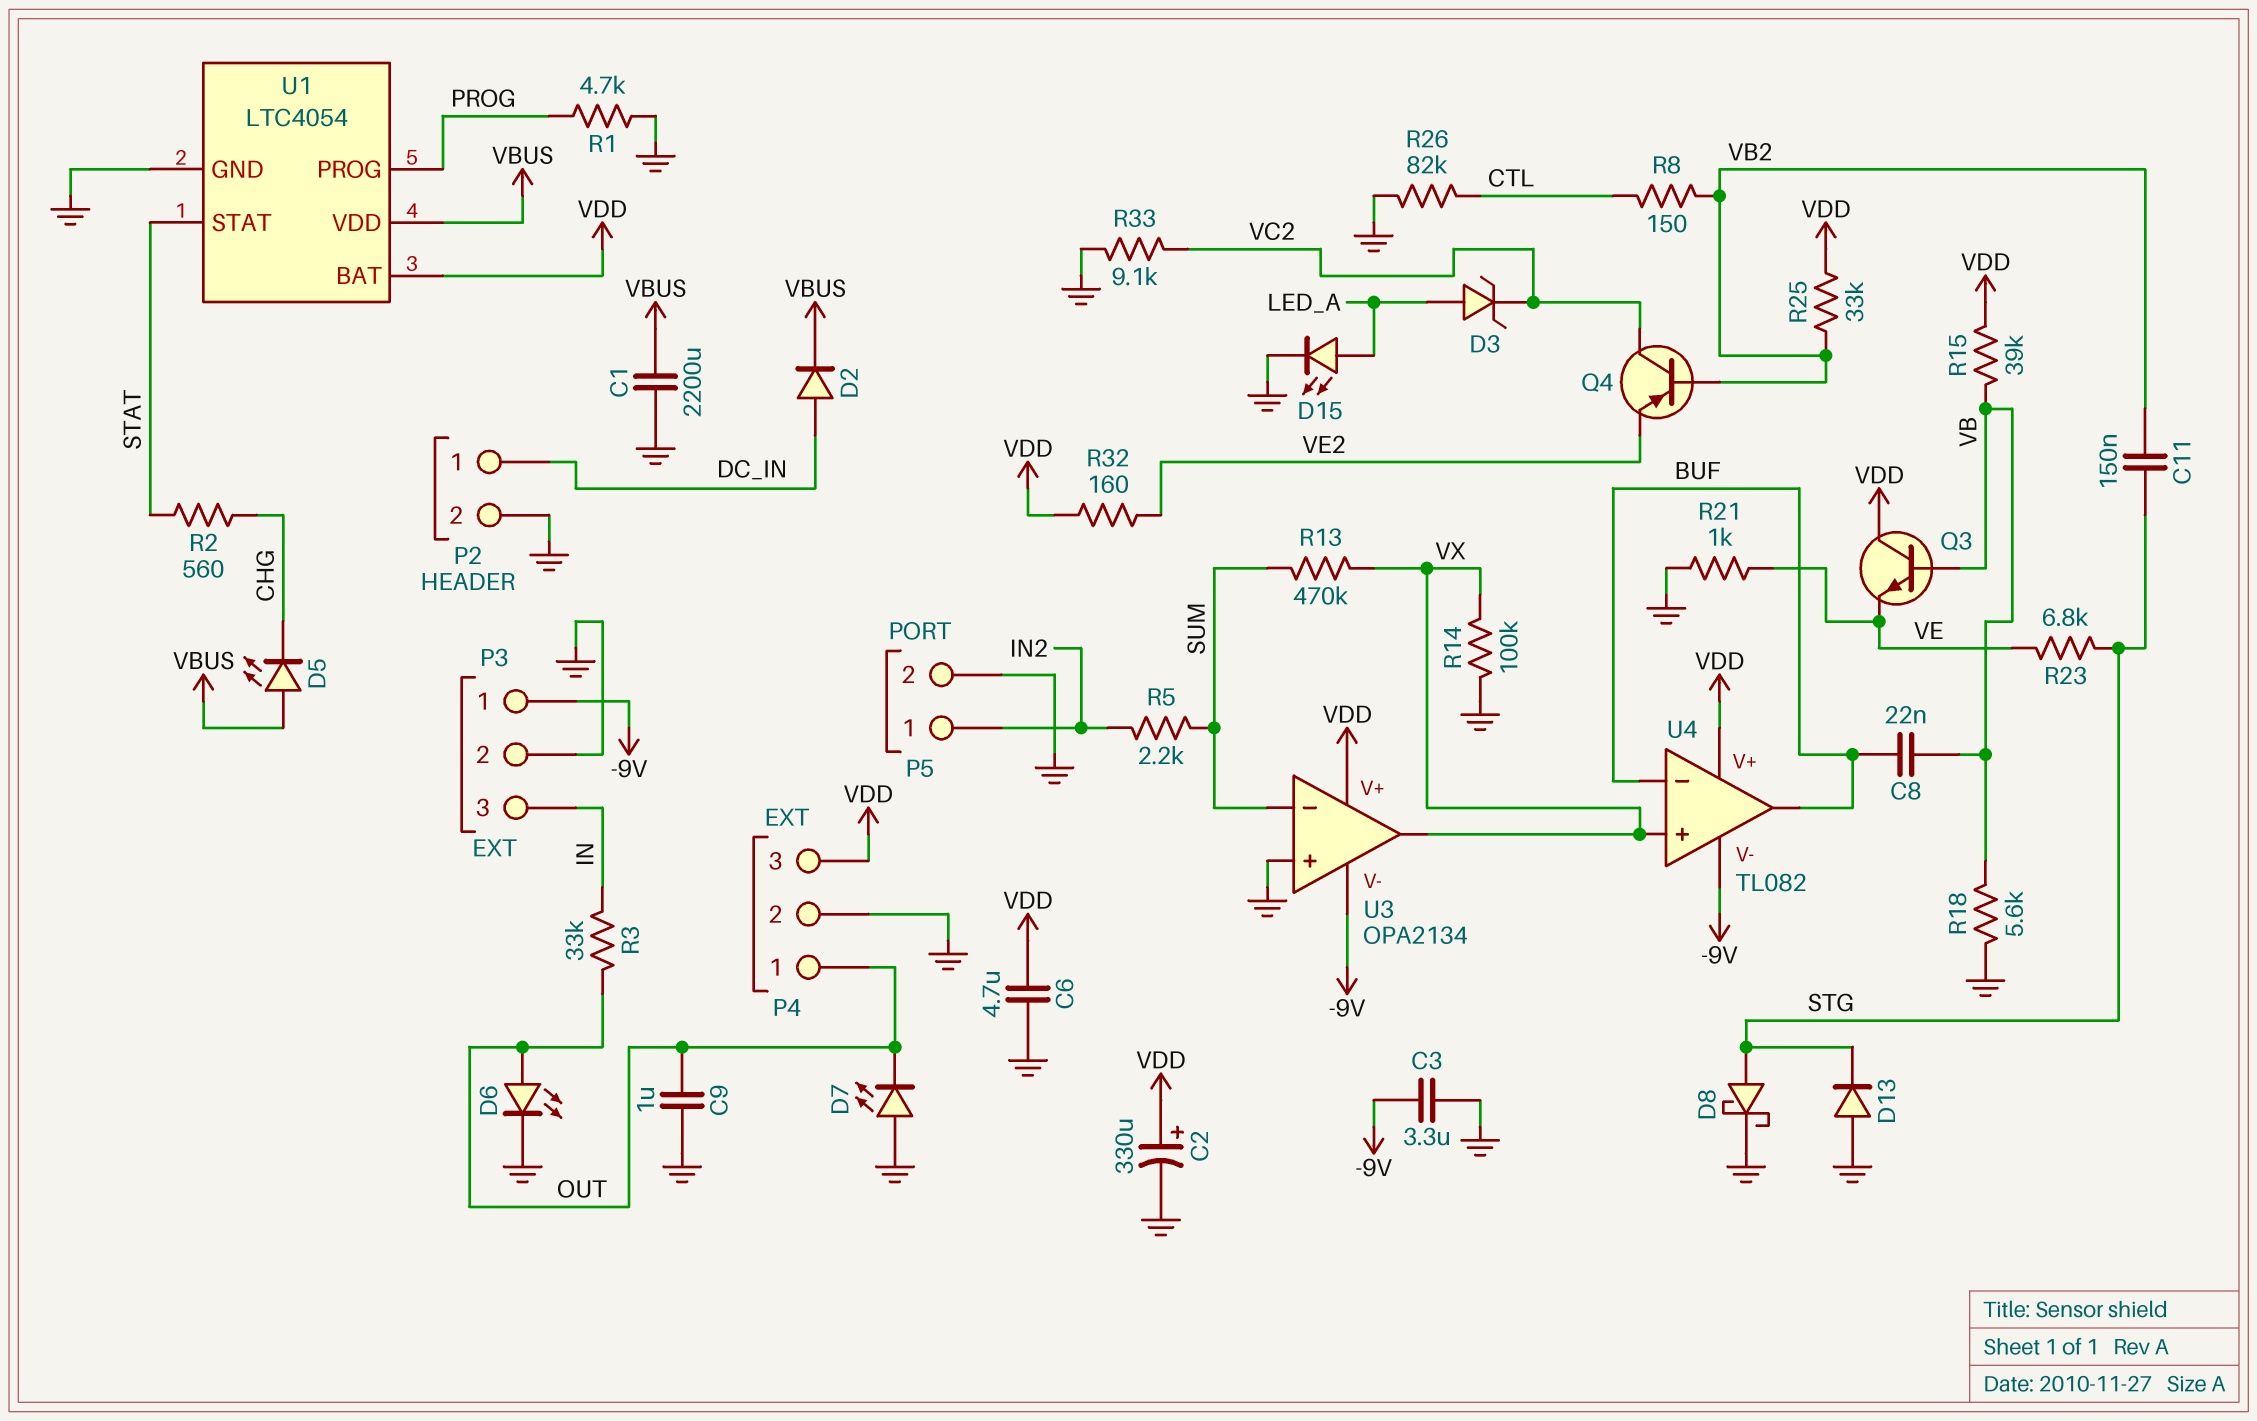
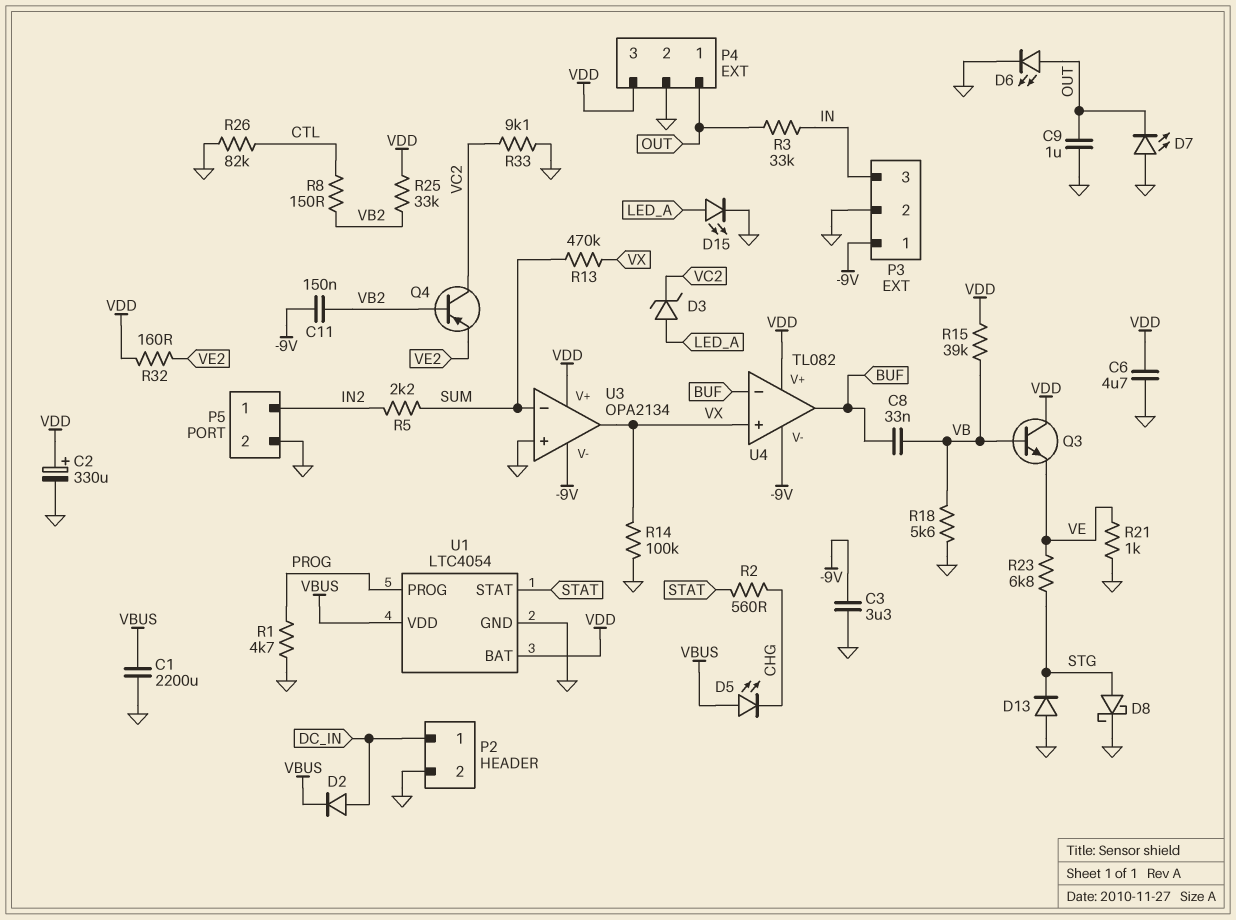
C8: 22nF (BUF, VB) -> 33nF (BUF, VB)
C11: 150nF (STG, VB2) -> 150nF (-9V, VB2)

